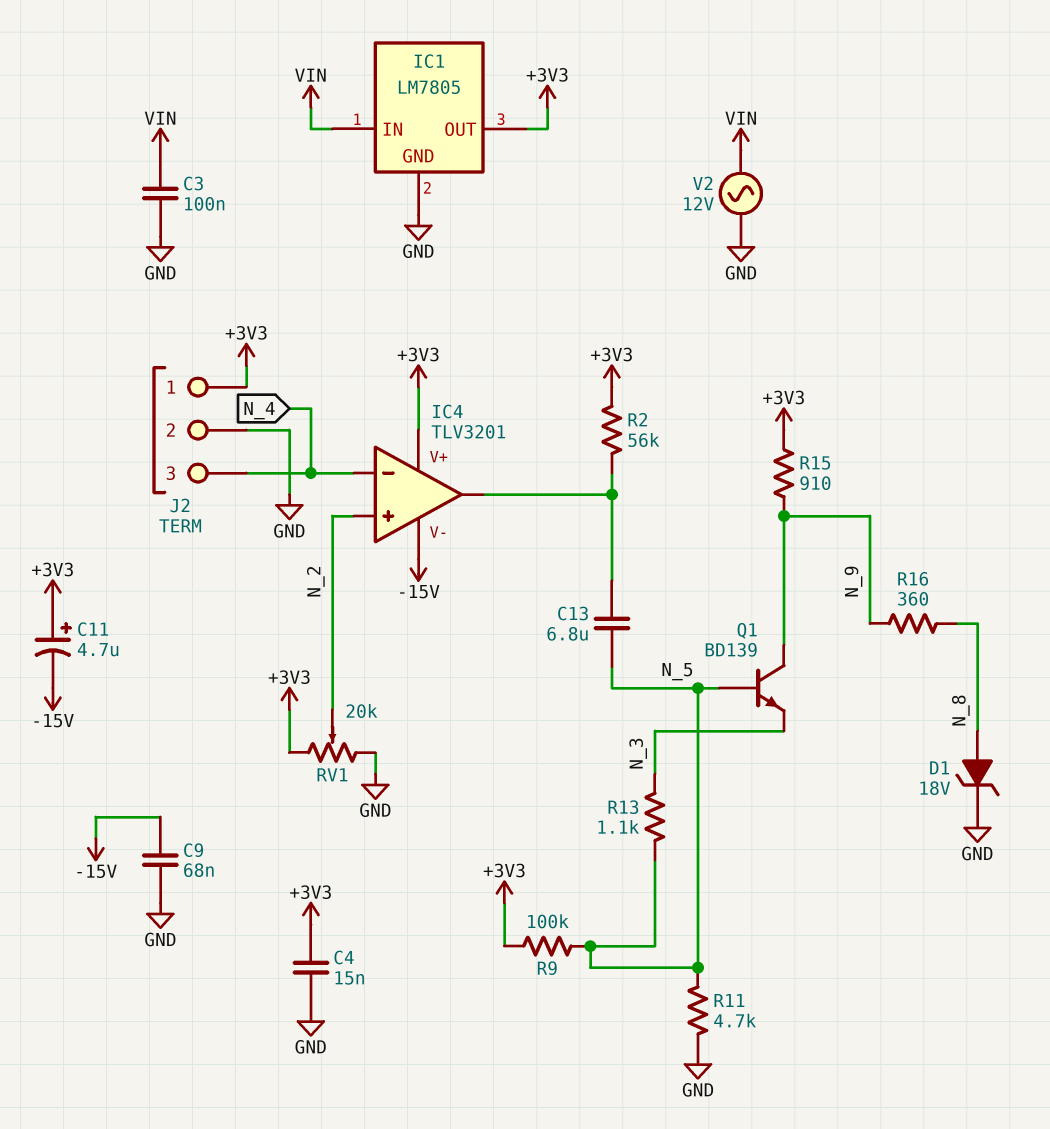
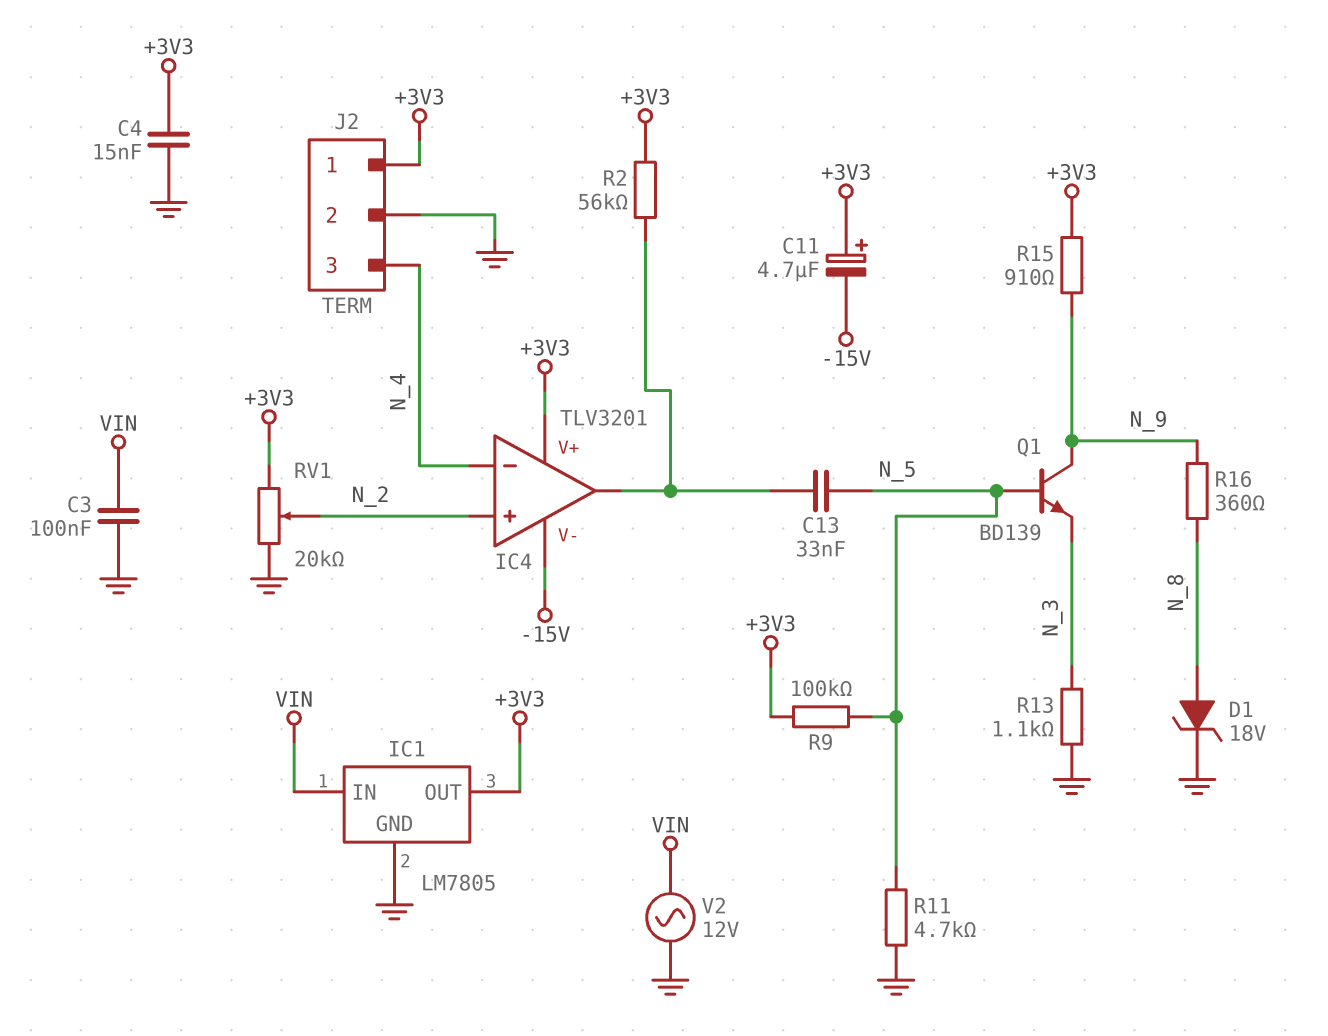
C9: 68nF (-15V, GND) -> none
C13: 6.8uF (IC4/out, N_5) -> 33nF (IC4/out, N_5)
R13: 1.1k (N_3, N_5) -> 1.1k (GND, N_3)

